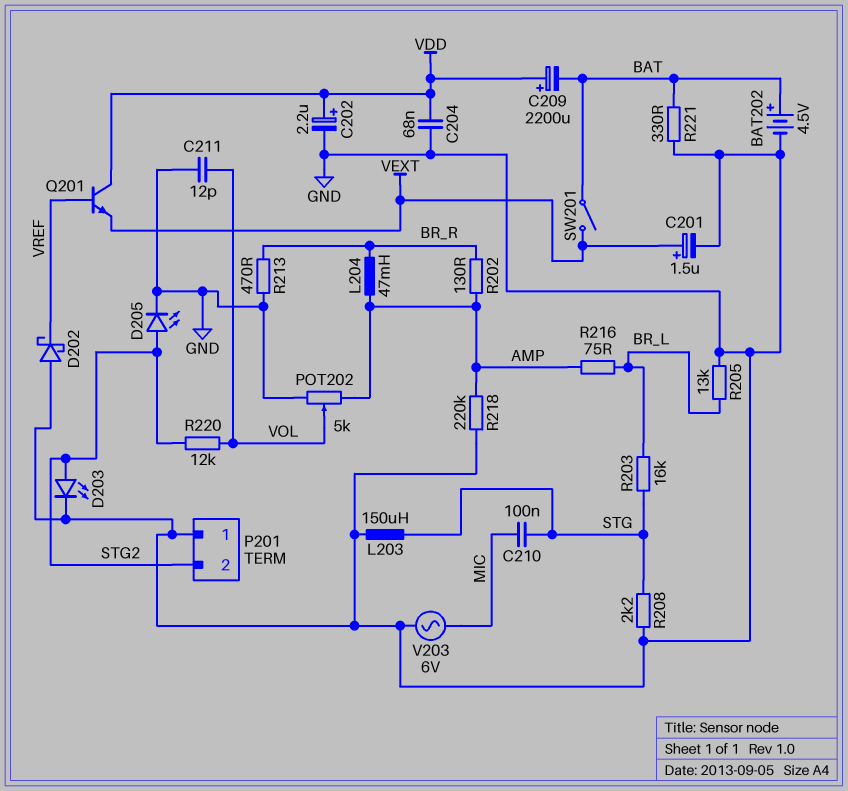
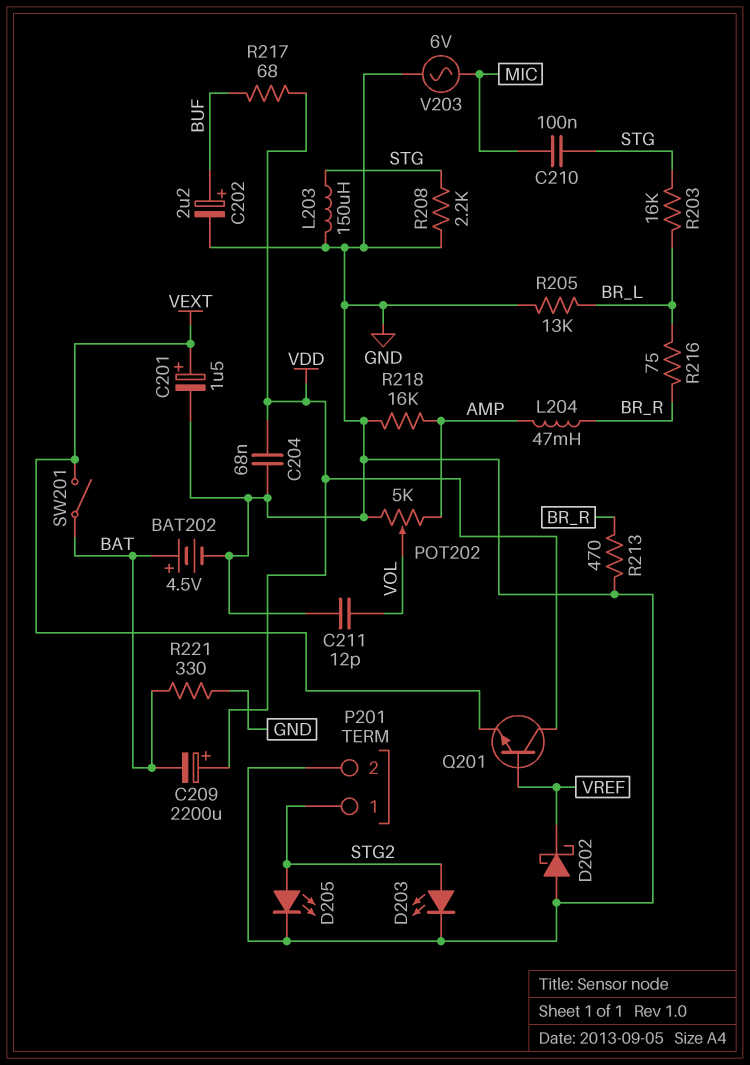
C202: 2.2uF (plus VDD, minus GND) -> 2.2uF (plus BUF, minus GND)
P201 pin 1: GND -> STG2
P201 pin 2: STG2 -> GND
R202: 130 (AMP, BR_R) -> none
R216: 75 (AMP, BR_L) -> 75 (BR_L, BR_R)
R217: none -> 68 (BUF, VDD)
R218: 220k (AMP, GND) -> 16k (AMP, GND)
R220: 12k (STG2, VOL) -> none

